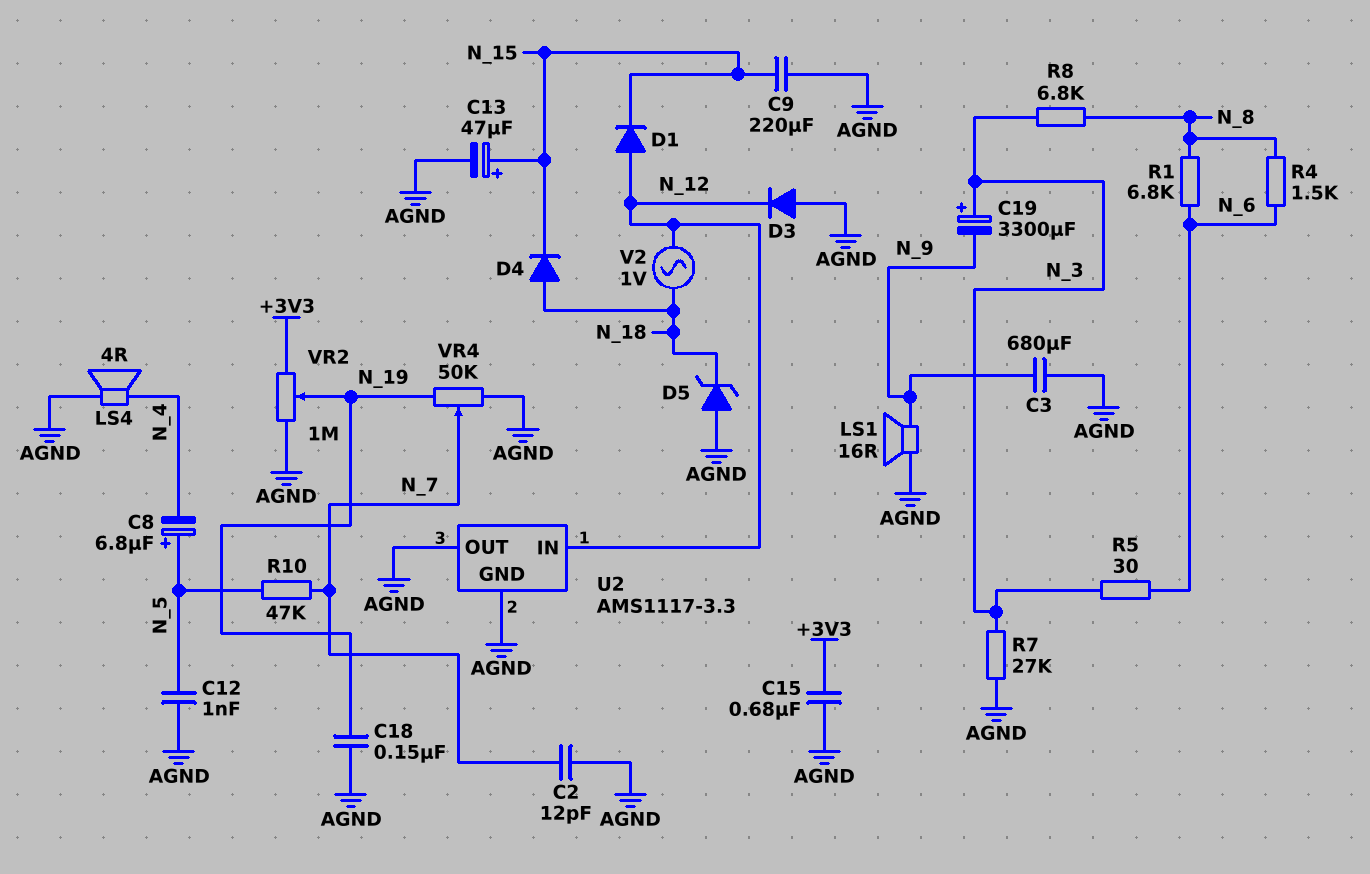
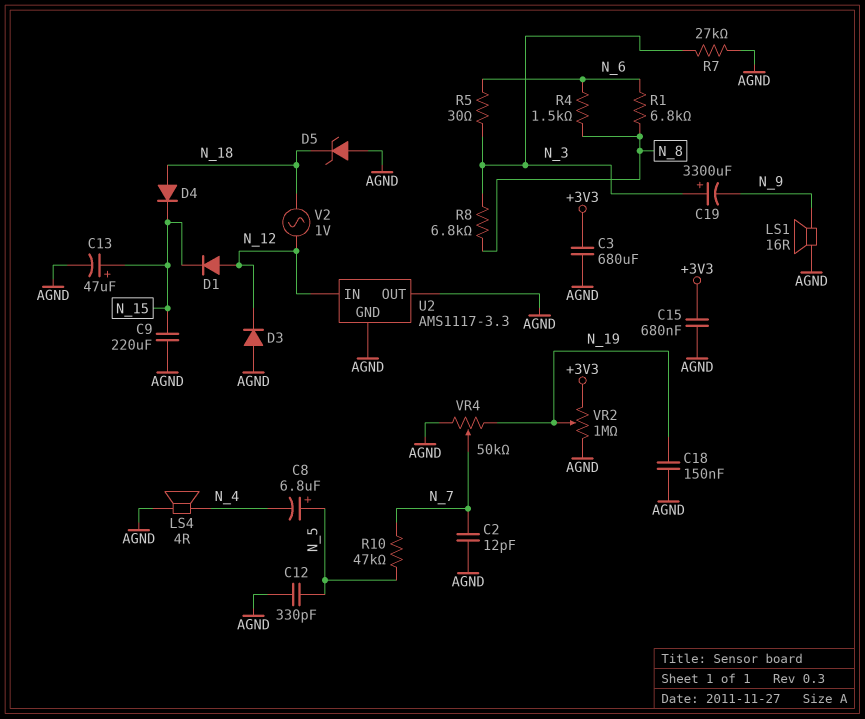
C3: 680uF (AGND, N_9) -> 680uF (+3V3, AGND)
C12: 1nF (AGND, N_5) -> 330pF (AGND, N_5)

